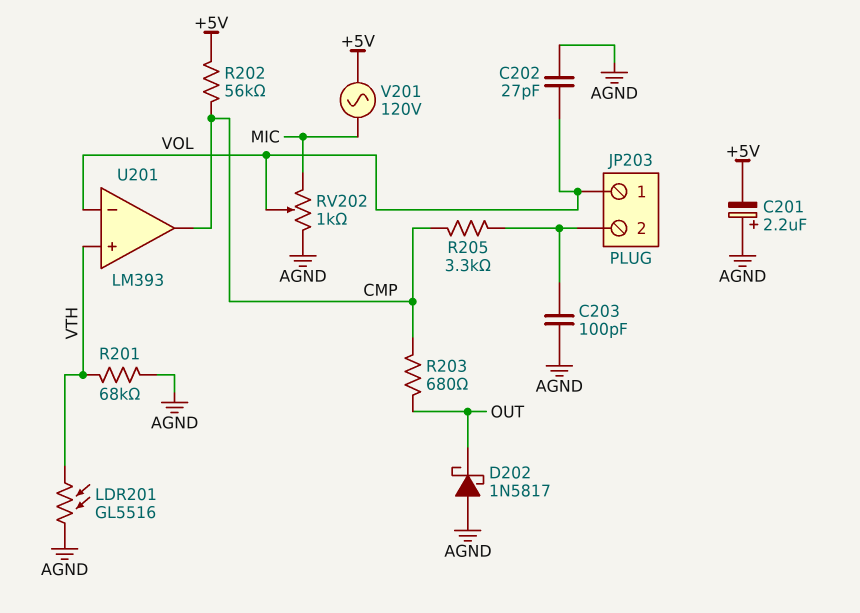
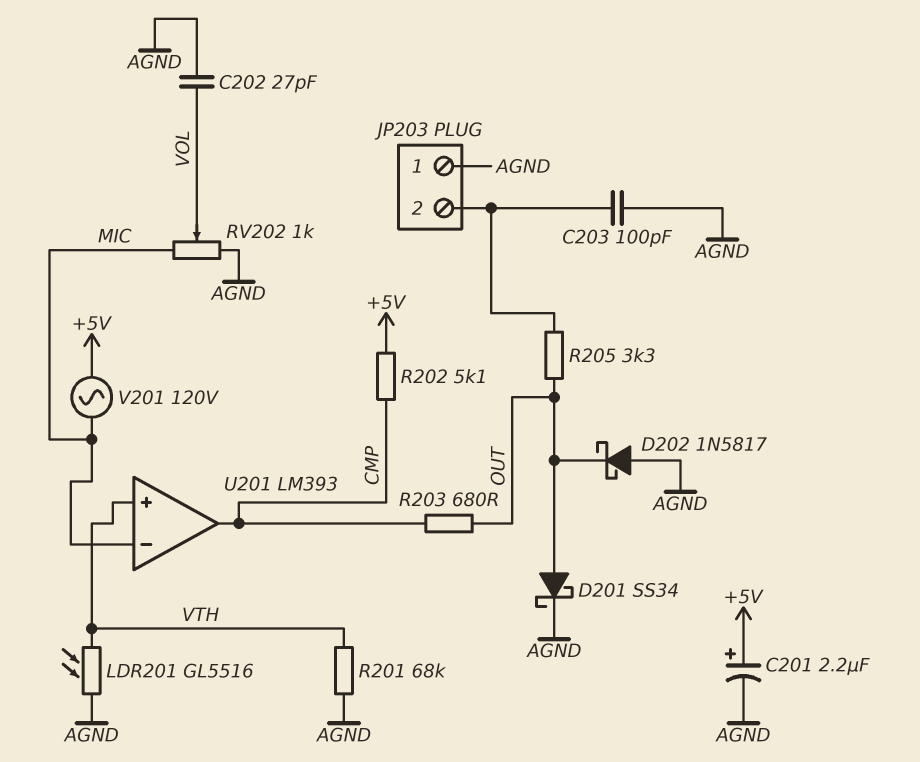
C201: 2.2uF (plus AGND, minus +5V) -> 2.2uF (plus +5V, minus AGND)
D201: none -> schottky SS34 (A OUT, K AGND)
JP203 pin 1: VOL -> AGND
R202: 56k (+5V, CMP) -> 5.1k (+5V, CMP)
R205: 3.3k (CMP, JP203/2) -> 3.3k (JP203/2, OUT)
U201 pin in-: VOL -> MIC

